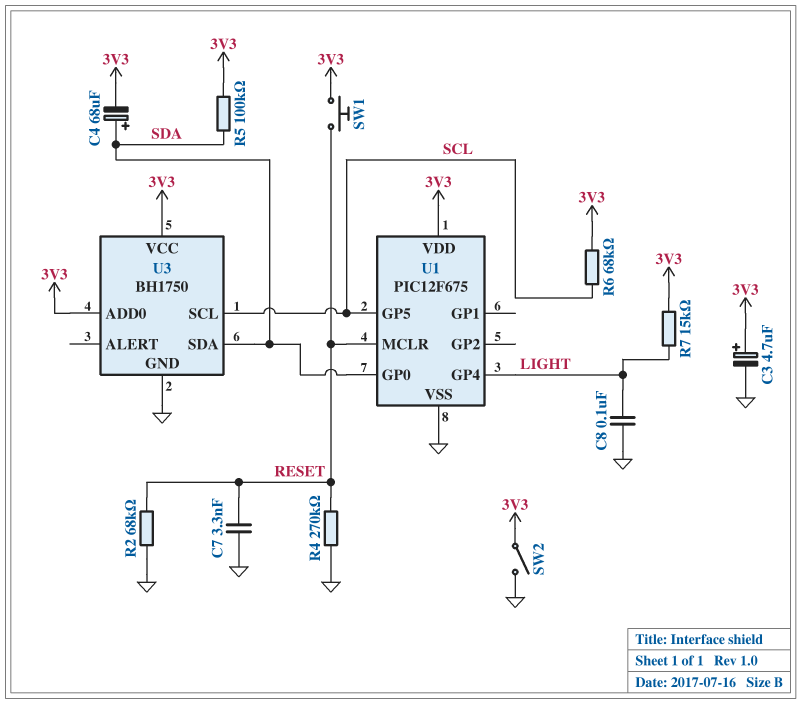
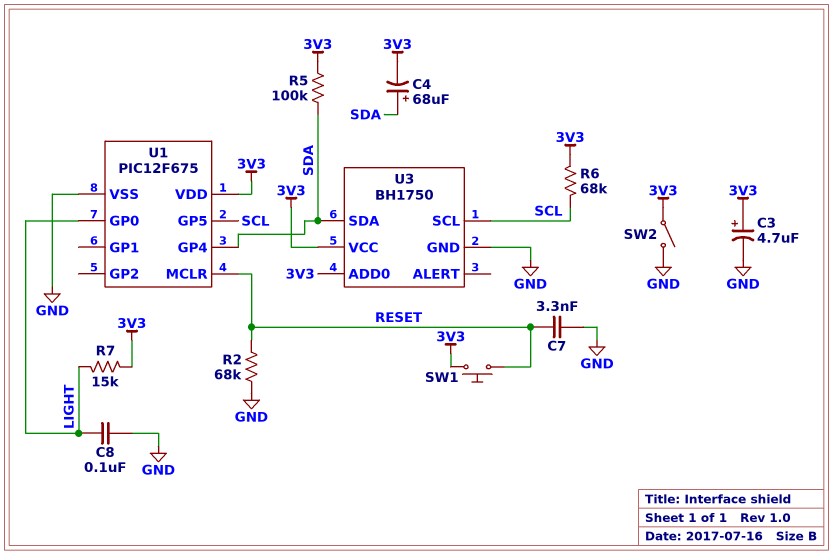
R4: 270k (GND, RESET) -> none
U1 pin GP0: SDA -> LIGHT
U1 pin GP4: LIGHT -> SDA

